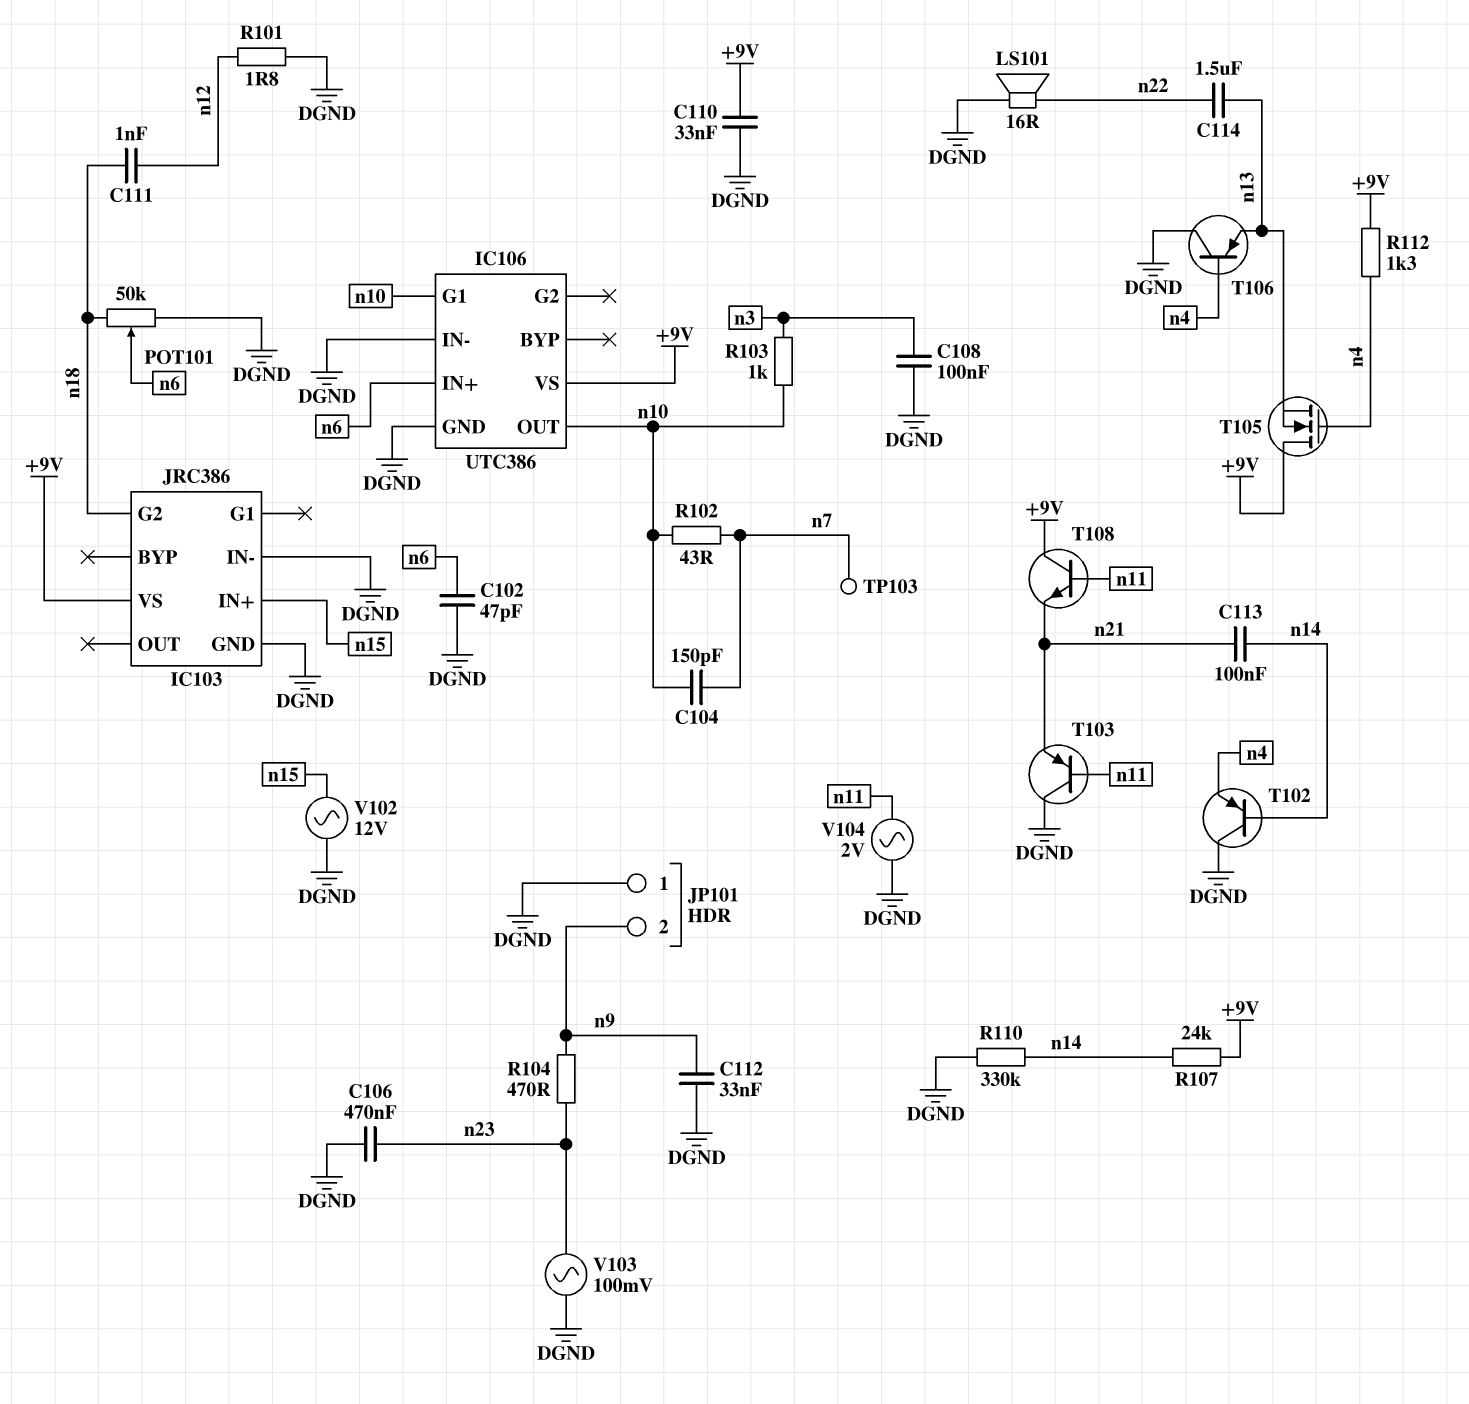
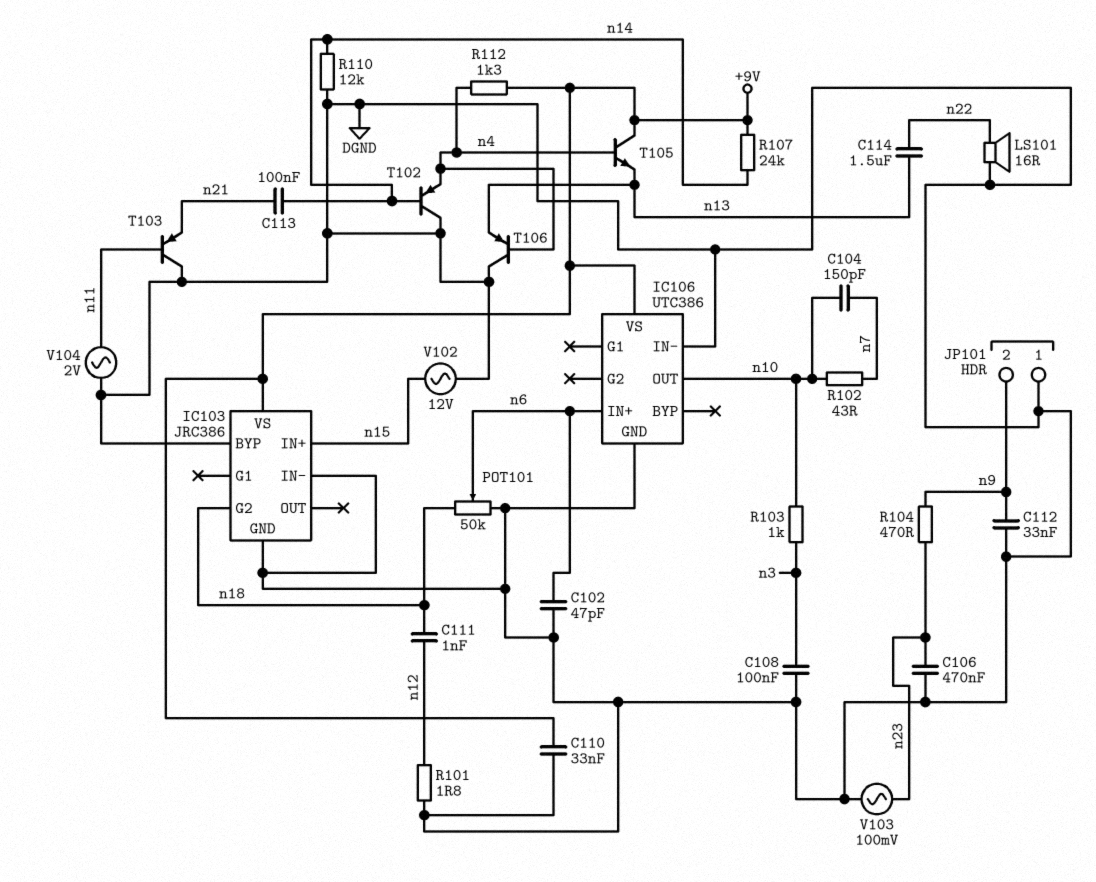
IC103 pin BYP: none -> DGND
IC106 pin G1: n10 -> none
R110: 330k (DGND, n14) -> 12k (DGND, n14)
T105: NMOS (G n4, D +9V, S n13) -> NPN (B n4, C +9V, E n13)
T108: NPN (B n11, C +9V, E n21) -> none
TP103: test point (n7) -> none

